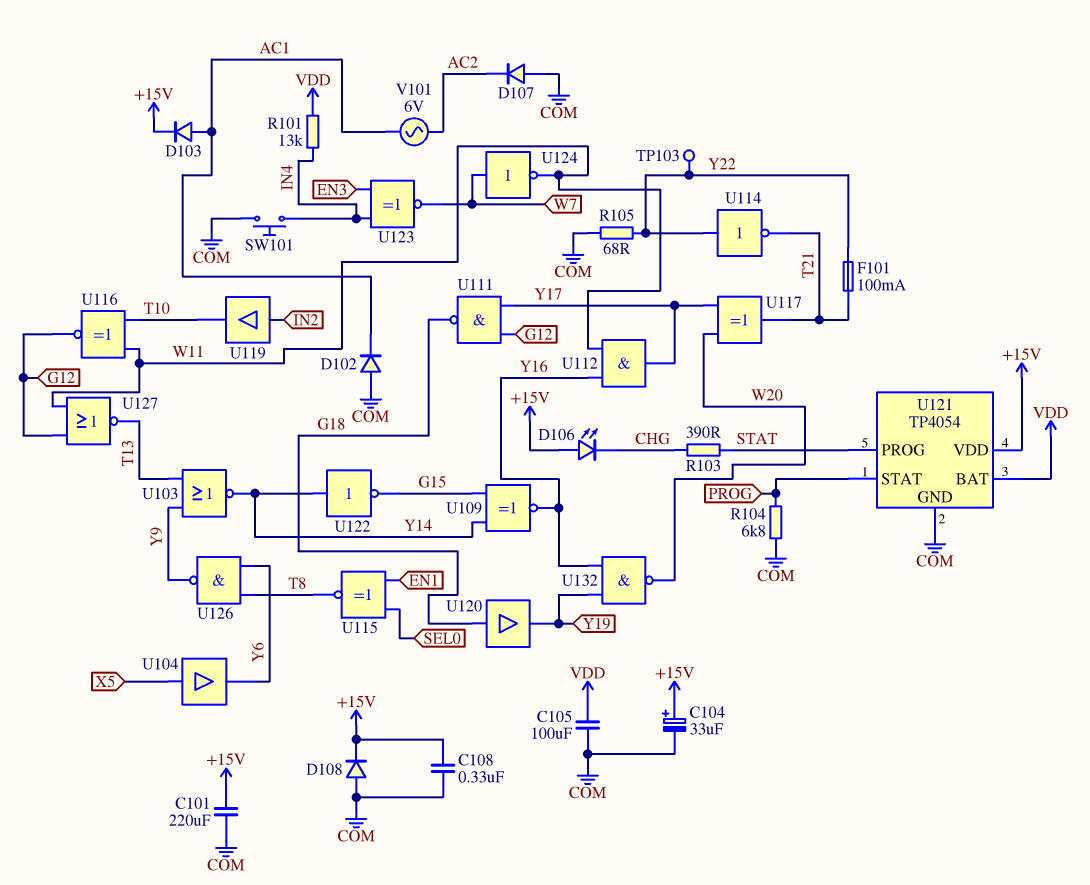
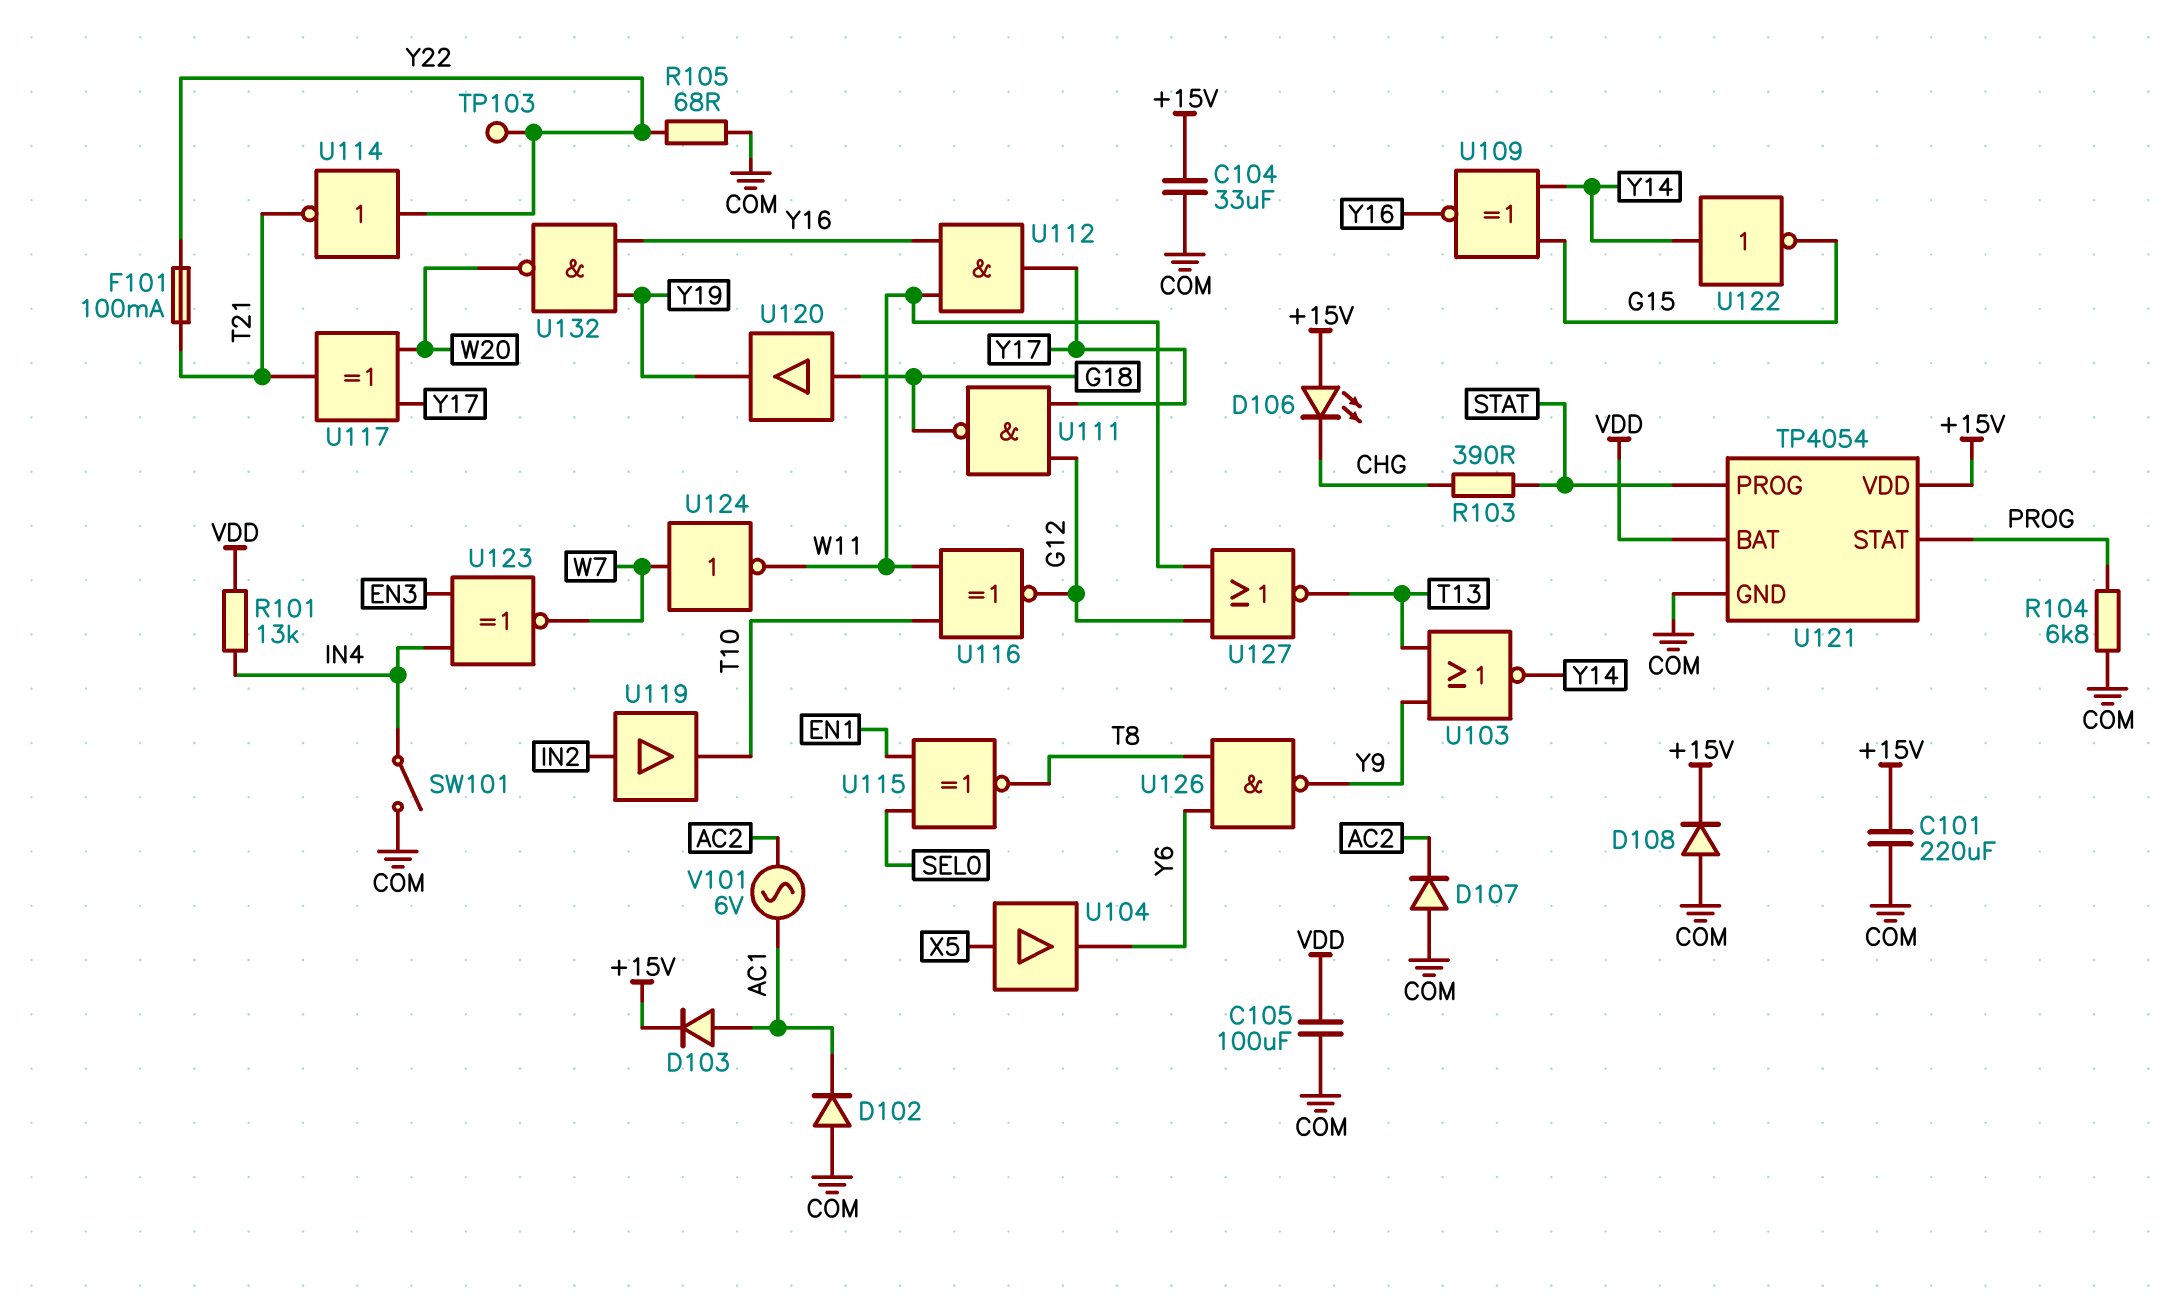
C104: 33uF (plus +15V, minus COM) -> 33uF (+15V, COM)
C108: 330nF (+15V, COM) -> none
SW101: button (COM, IN4) -> switch (COM, IN4)

